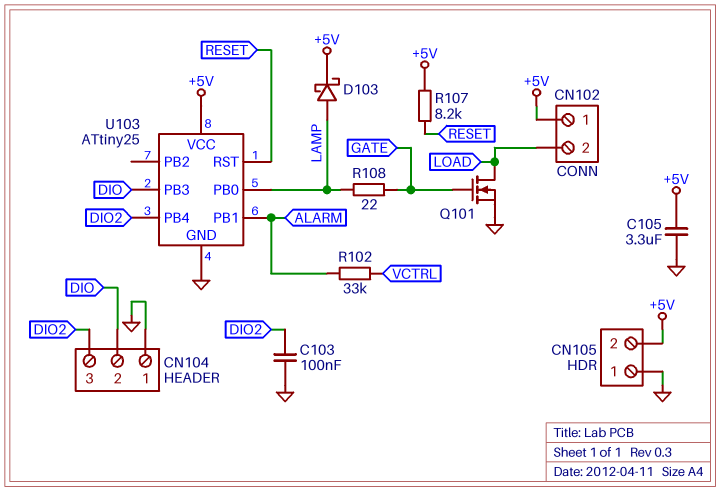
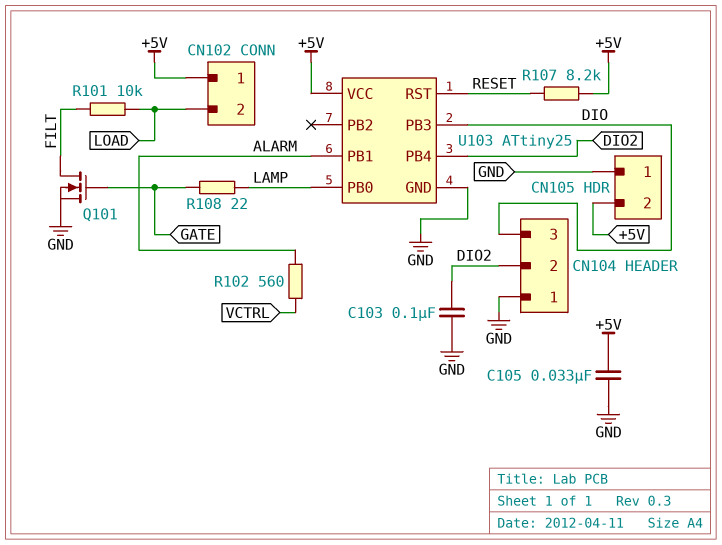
C105: 3.3uF (+5V, GND) -> 33nF (+5V, GND)
CN104 pin 2: DIO -> DIO2
CN104 pin 3: DIO2 -> DIO
D103: schottky (A LAMP, K +5V) -> none
Q101: NMOS (G GATE, D LOAD, S GND) -> NMOS (G GATE, D FILT, S GND)
R101: none -> 10k (FILT, LOAD)
R102: 33k (ALARM, VCTRL) -> 560 (ALARM, VCTRL)

